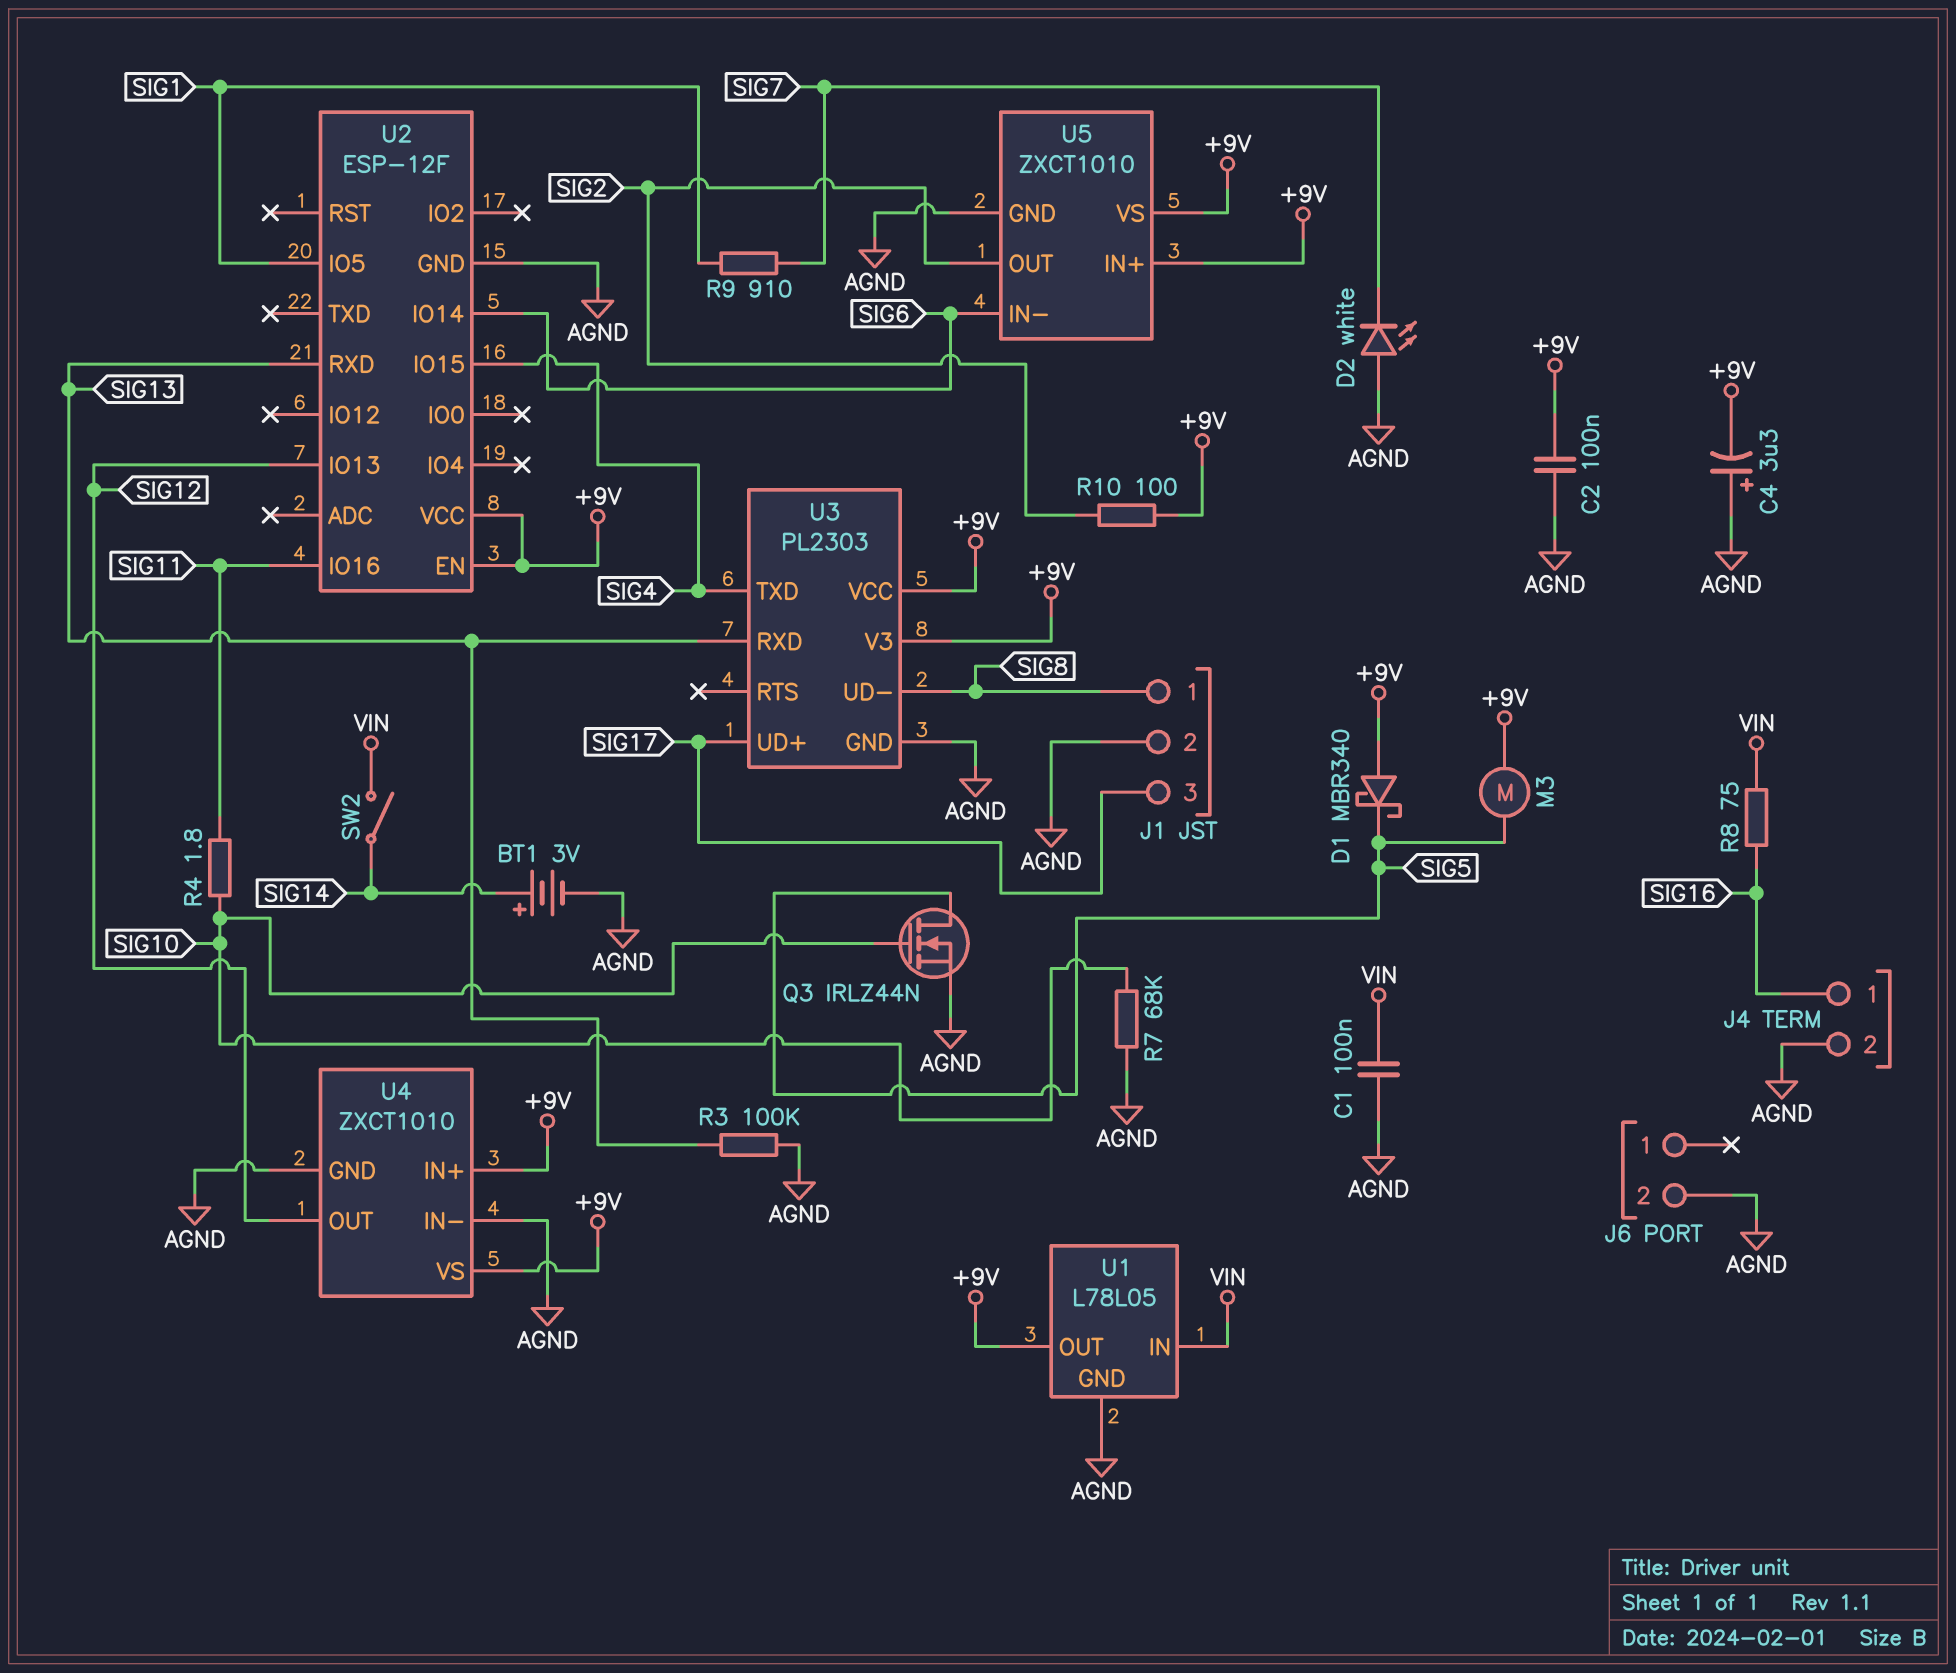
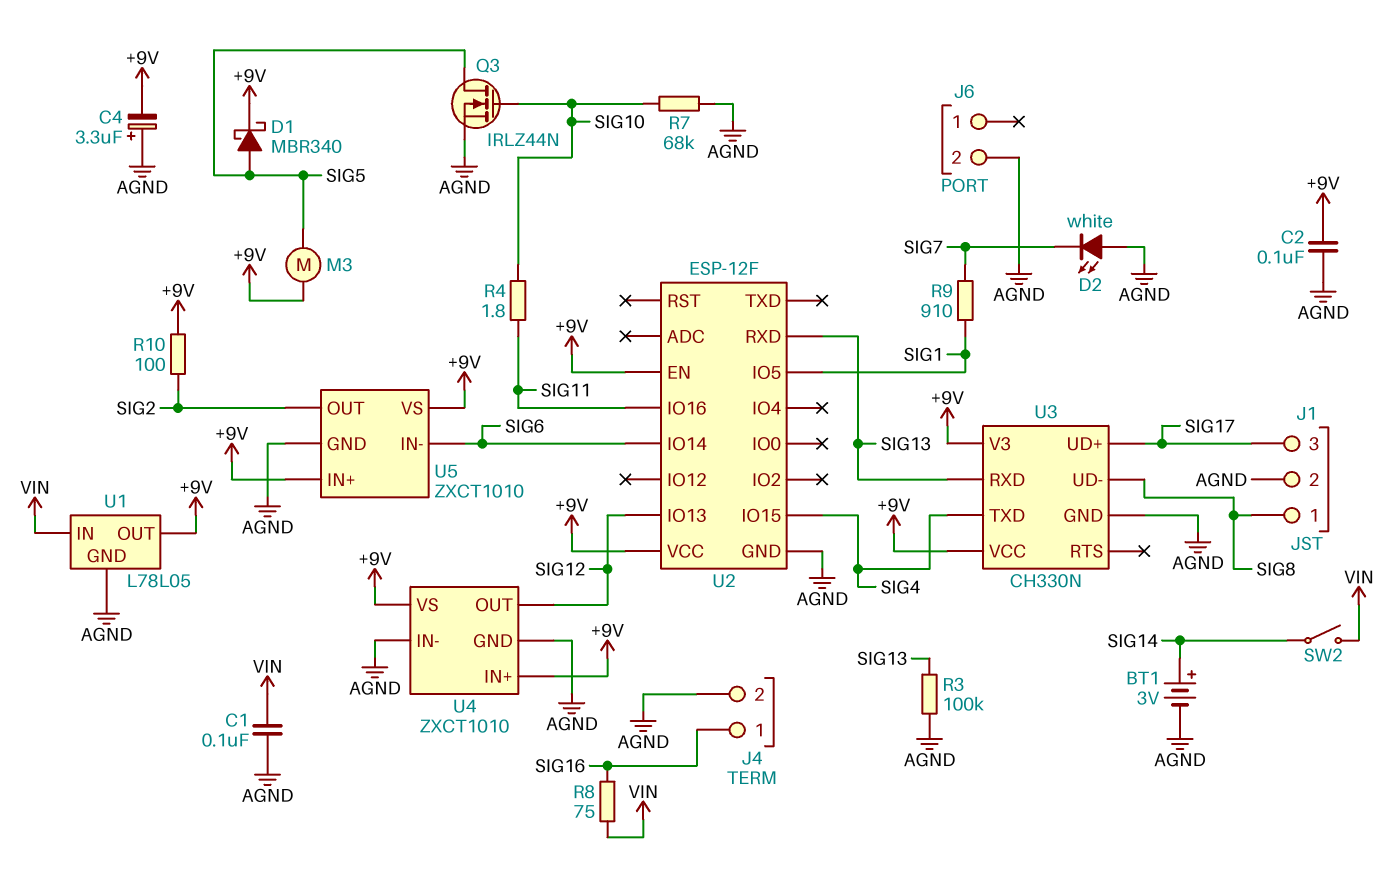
D1: schottky MBR340 (A +9V, K SIG5) -> schottky MBR340 (A SIG5, K +9V)
U3: PL2303 -> CH330N

